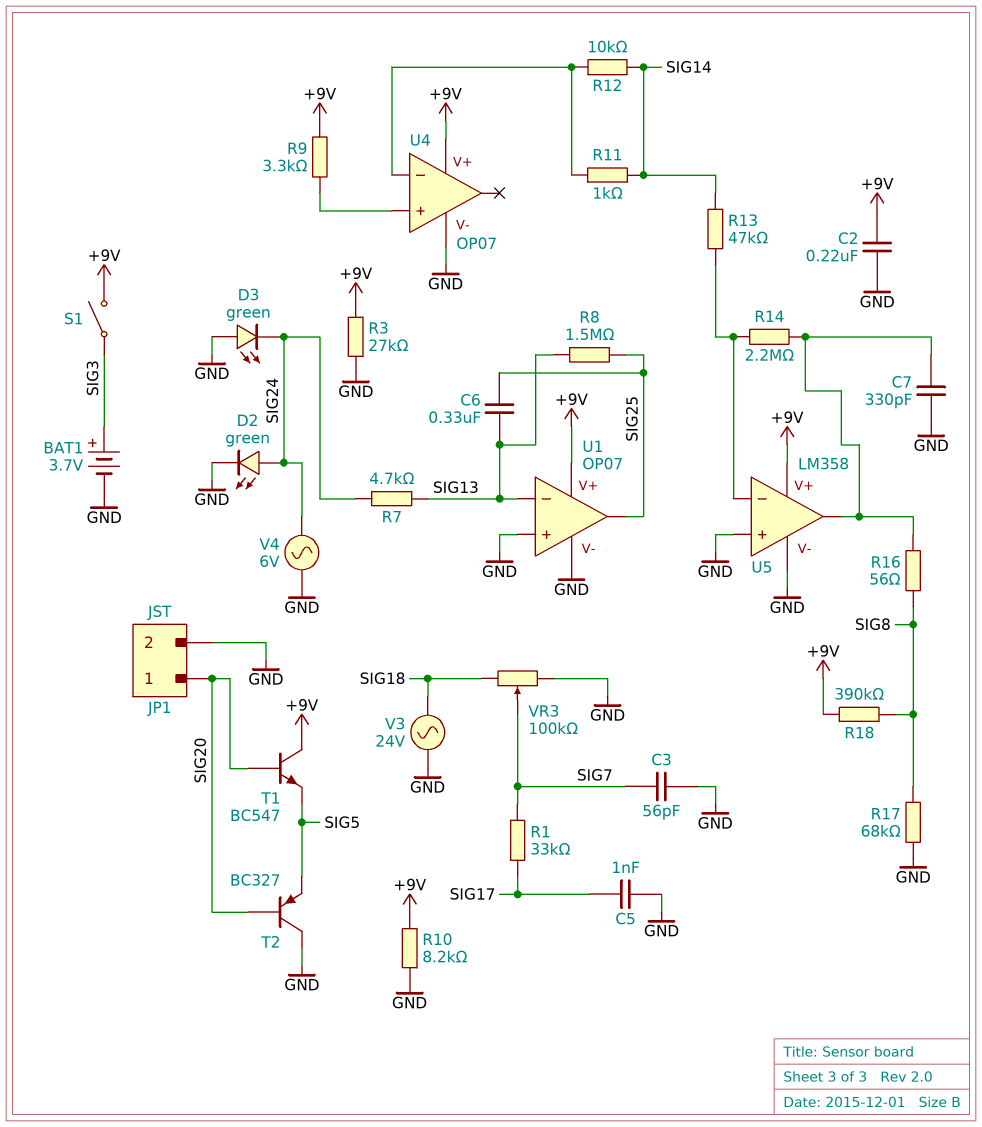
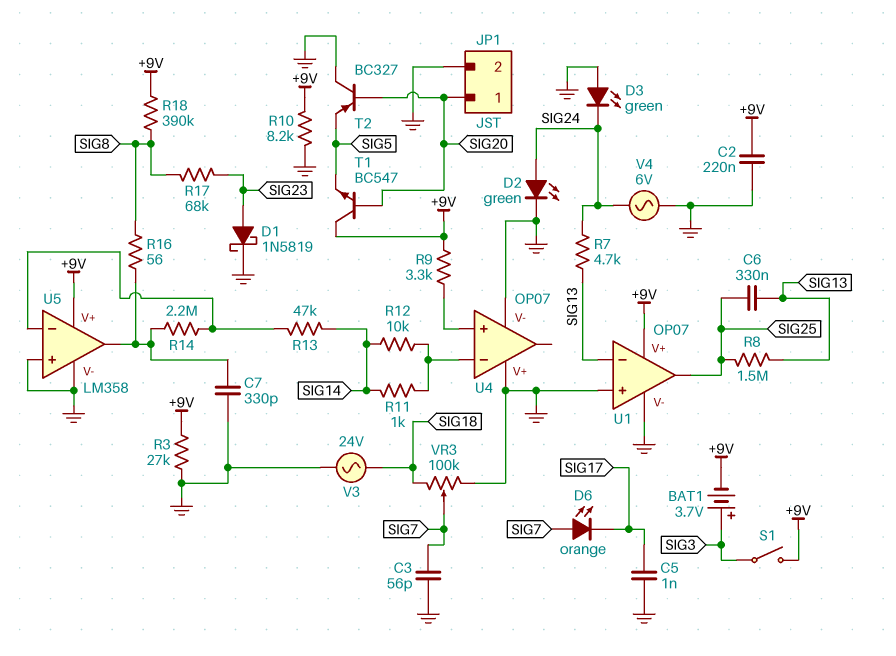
BAT1: 3.7V (plus SIG3, minus GND) -> 3.7V (plus SIG3, minus +9V)
D1: none -> schottky 1N5819 (A SIG23, K GND)
D6: none -> LED orange (A SIG7, K SIG17)
R1: 33k (SIG7, SIG17) -> none
R17: 68k (GND, SIG8) -> 68k (SIG8, SIG23)
U4 pin V+: +9V -> GND

